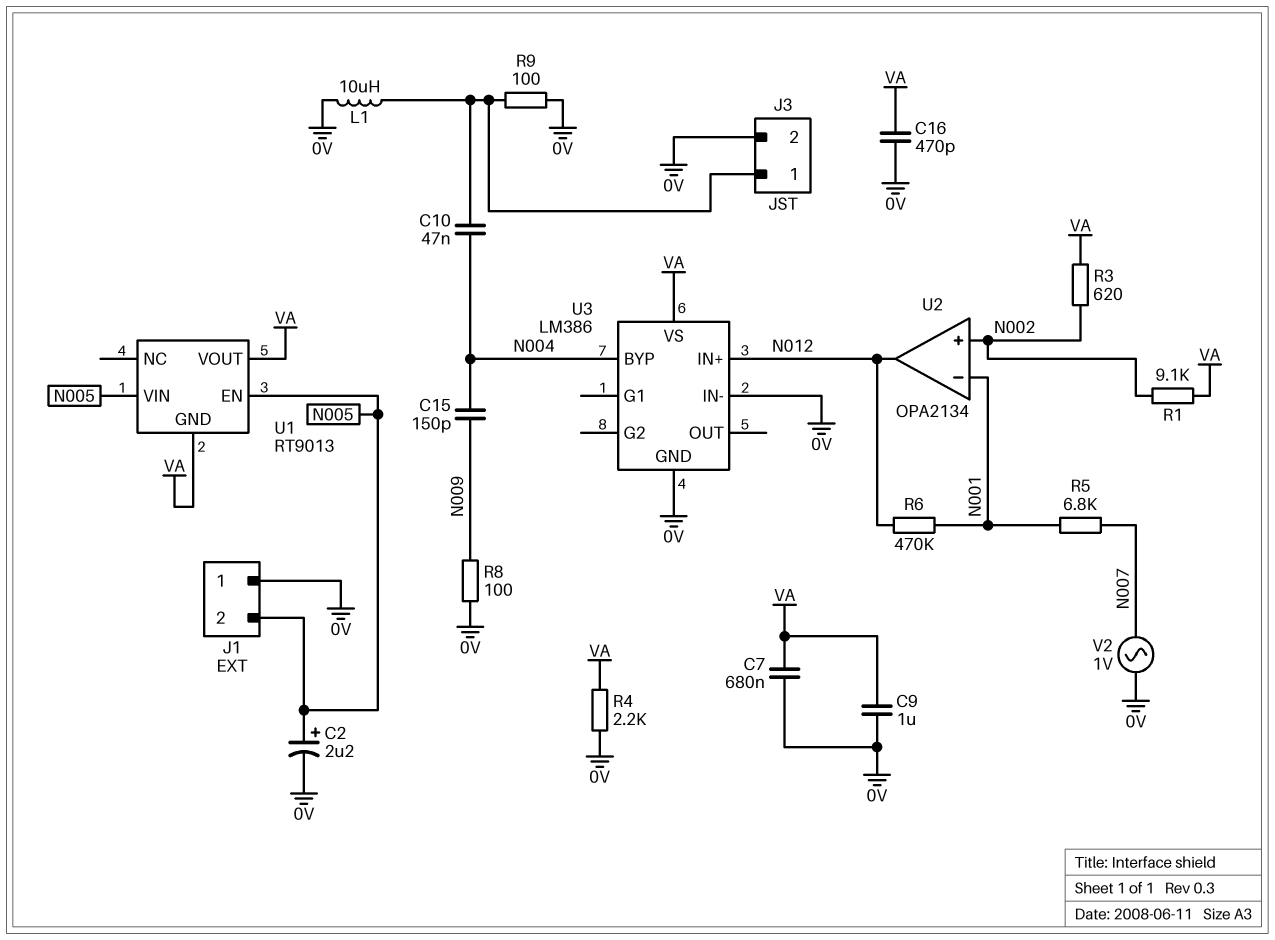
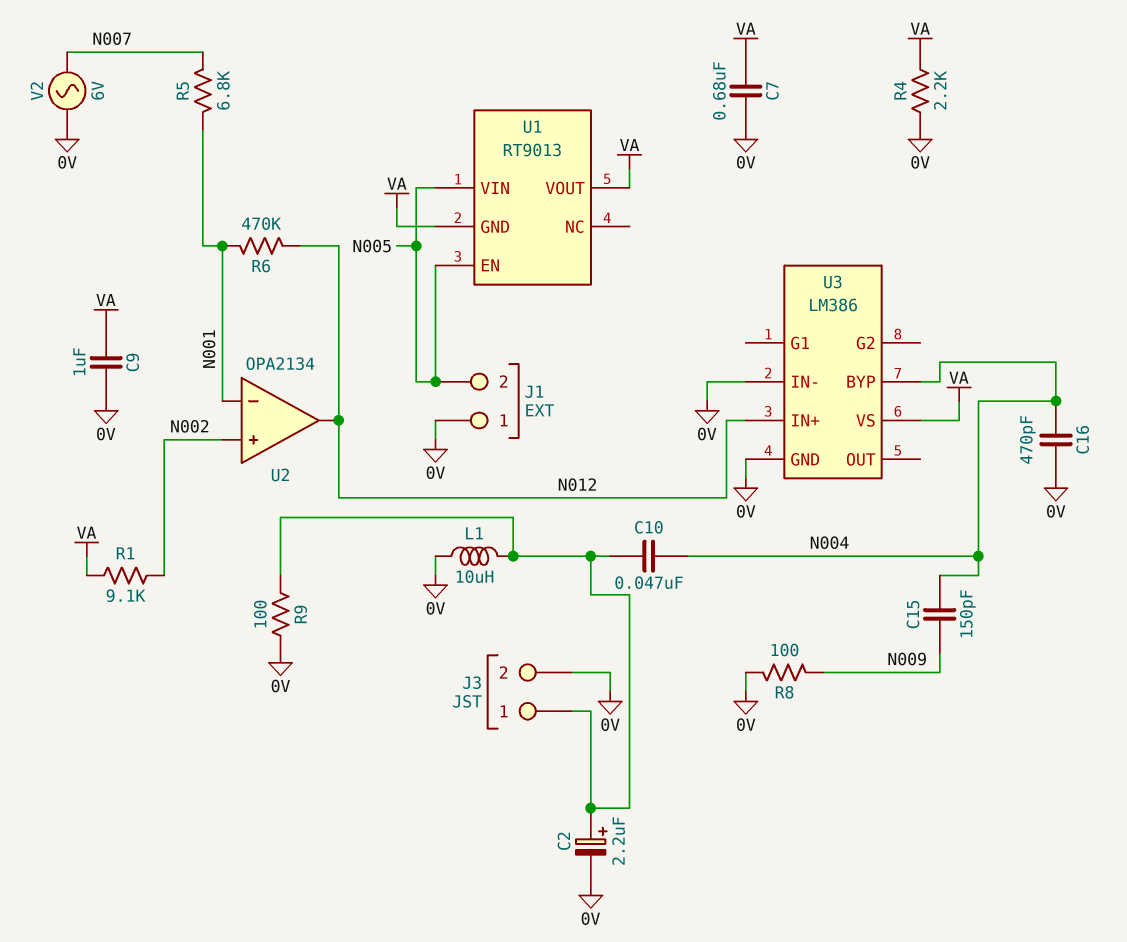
C2: 2.2uF (plus N005, minus 0V) -> 2.2uF (plus J3/1, minus 0V)
C16: 470pF (0V, VA) -> 470pF (0V, N004)
R3: 620 (N002, VA) -> none
V2: AC 1V (0V, N007) -> AC 6V (0V, N007)

